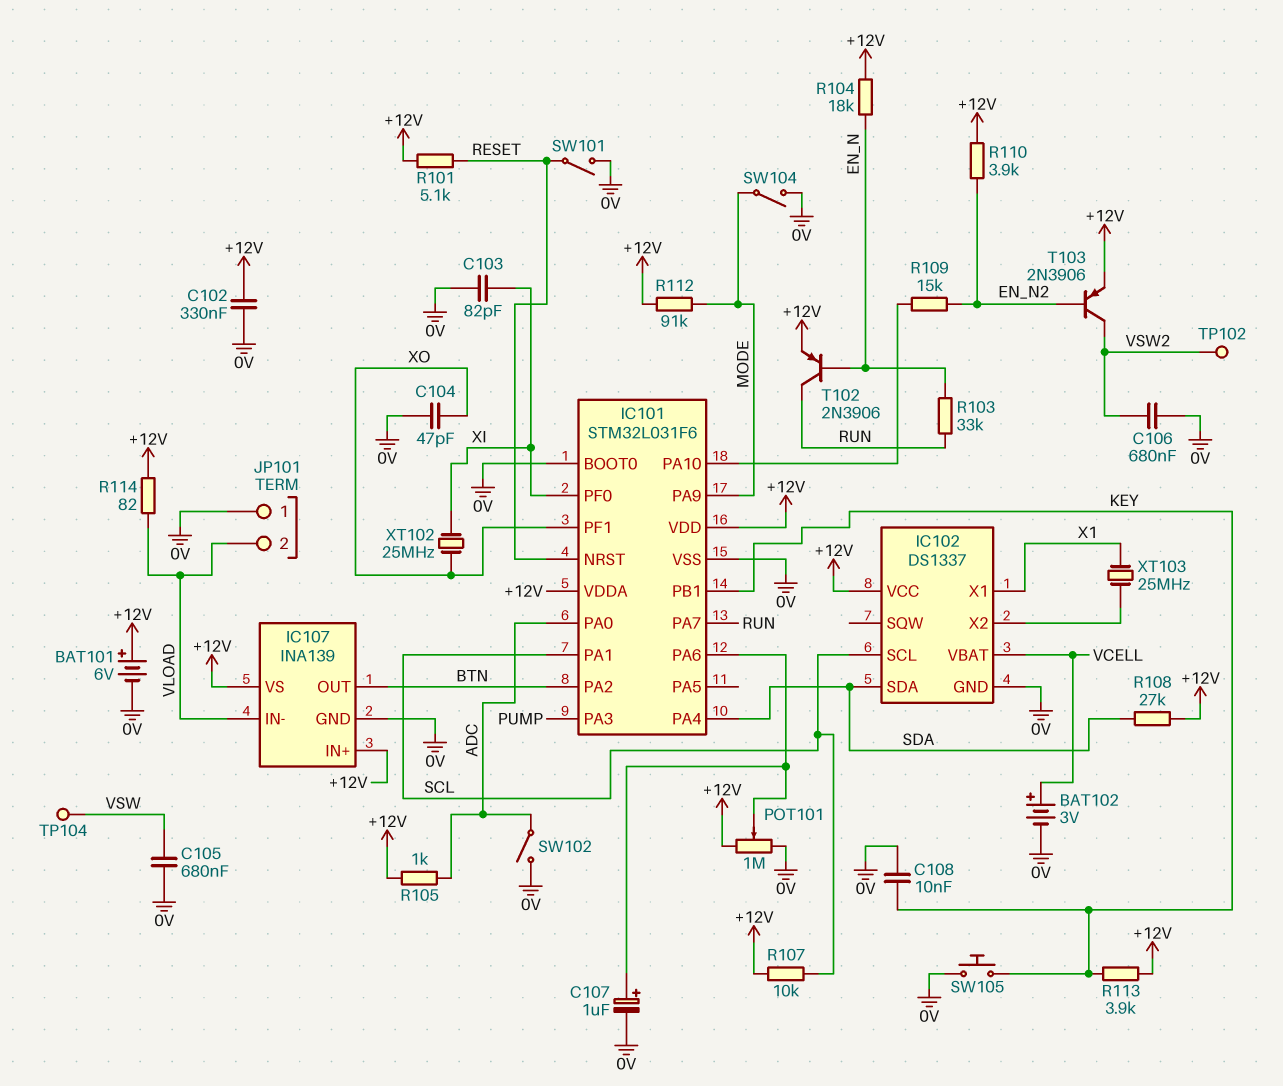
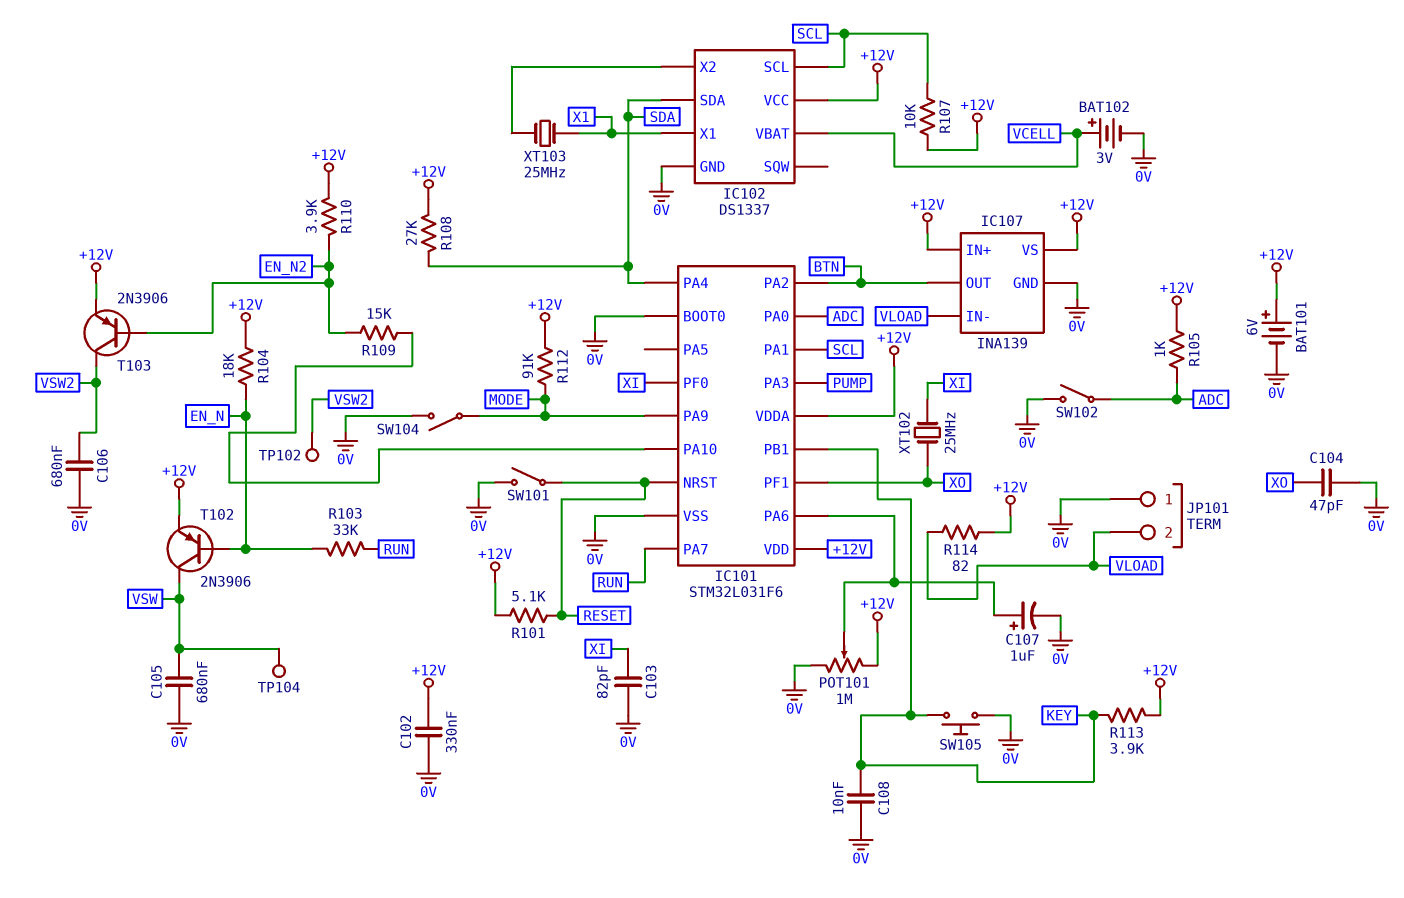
T102: PNP 2N3906 (B EN_N, C RUN, E +12V) -> PNP 2N3906 (B EN_N, C VSW, E +12V)

